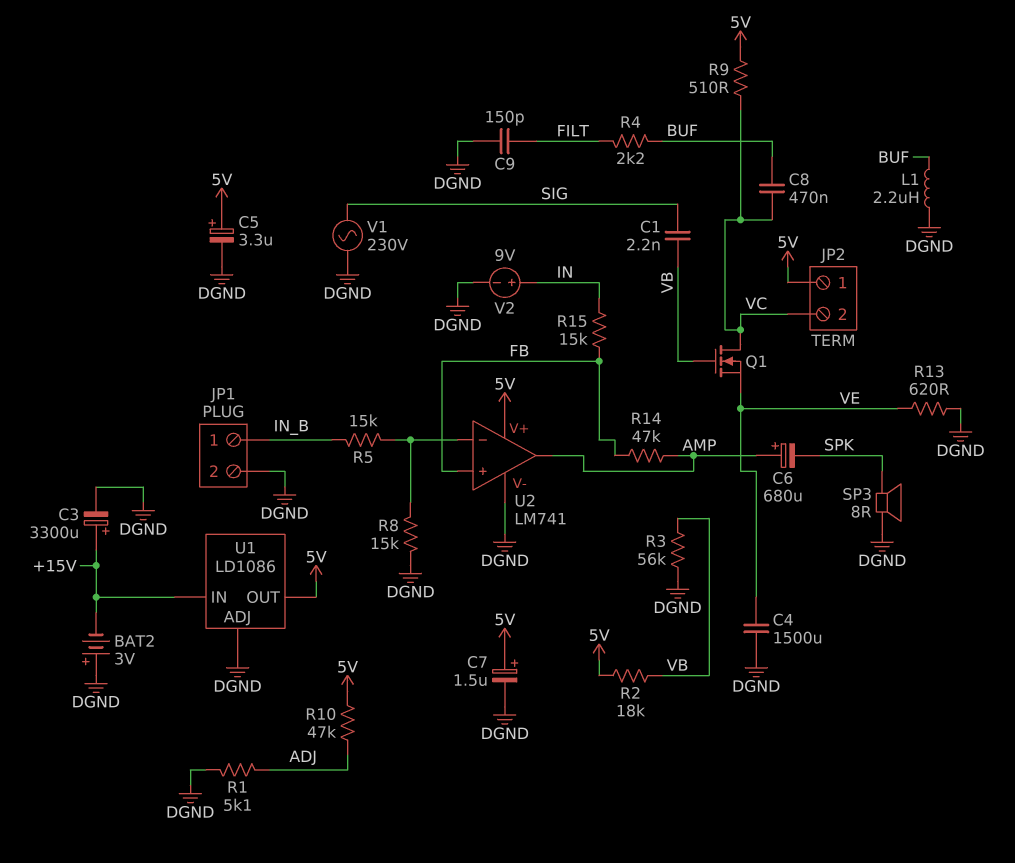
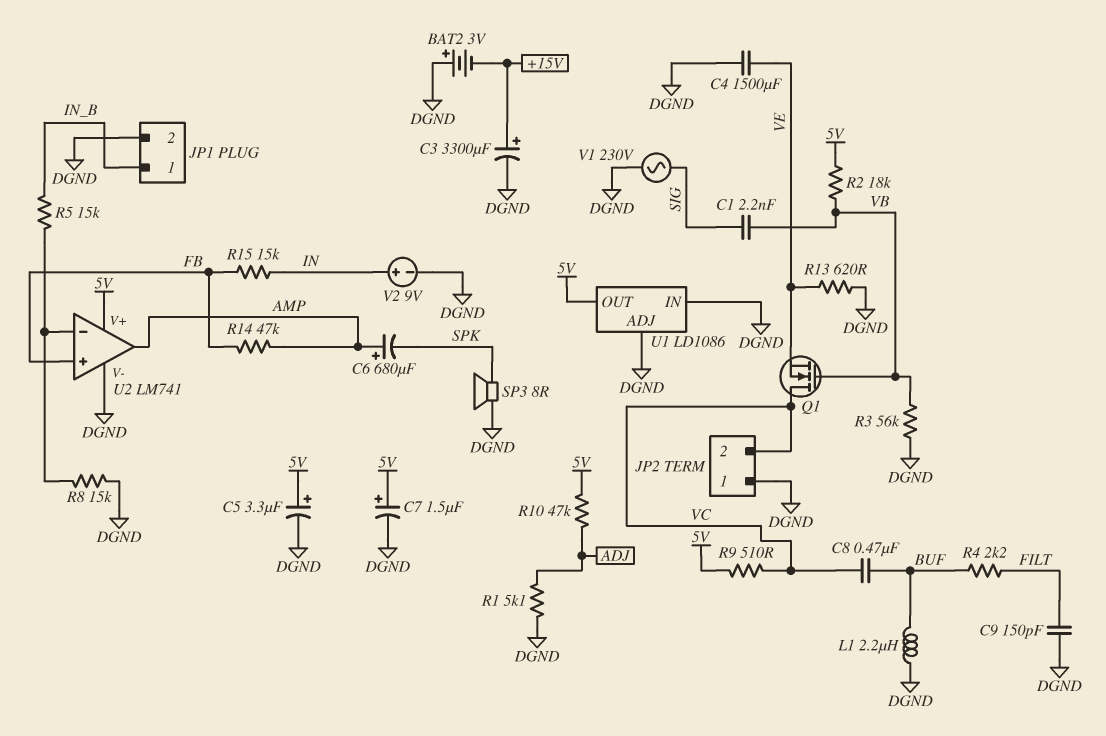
JP2 pin 1: 5V -> DGND
U1 pin IN: +15V -> DGND

